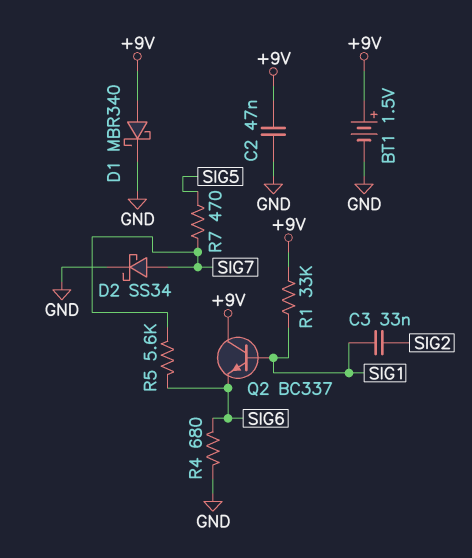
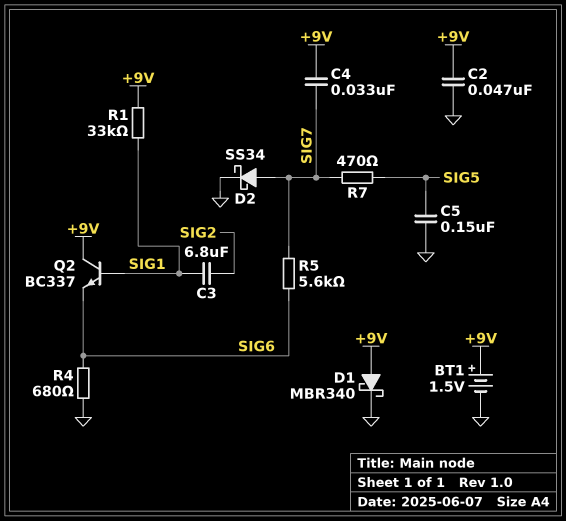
C3: 33nF (SIG1, SIG2) -> 6.8uF (SIG1, SIG2)
C4: none -> 33nF (+9V, SIG7)
C5: none -> 150nF (GND, SIG5)

